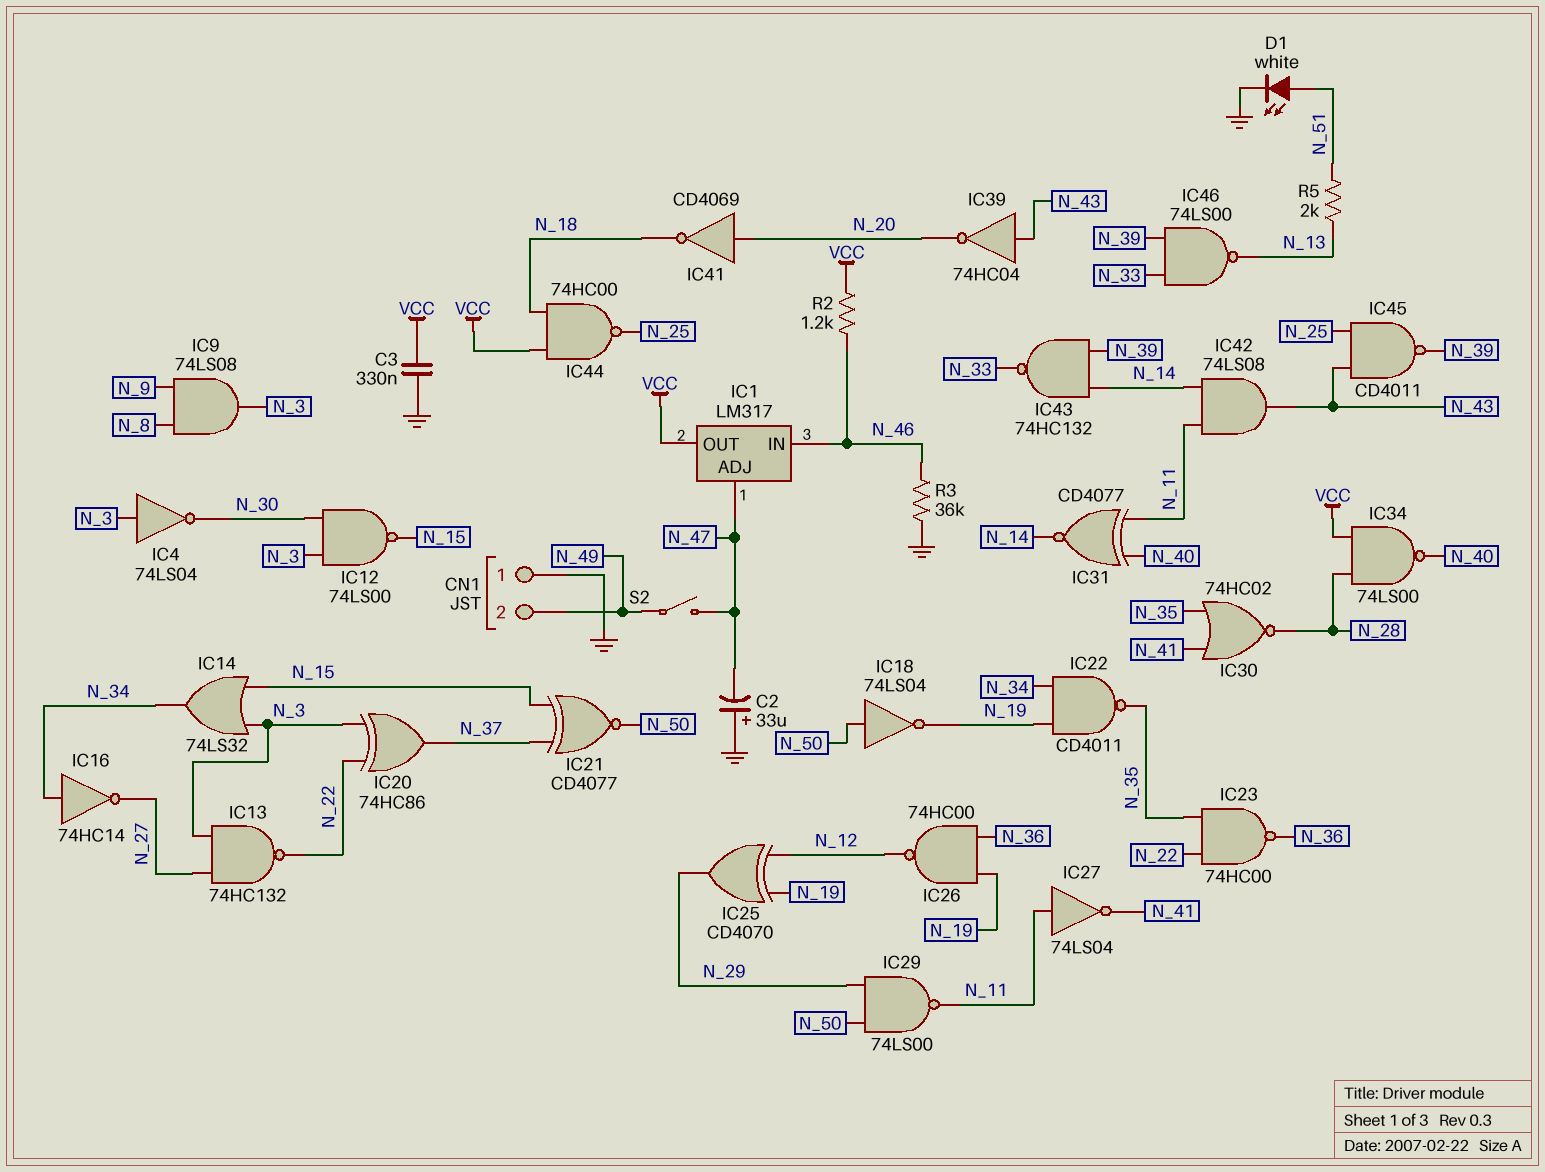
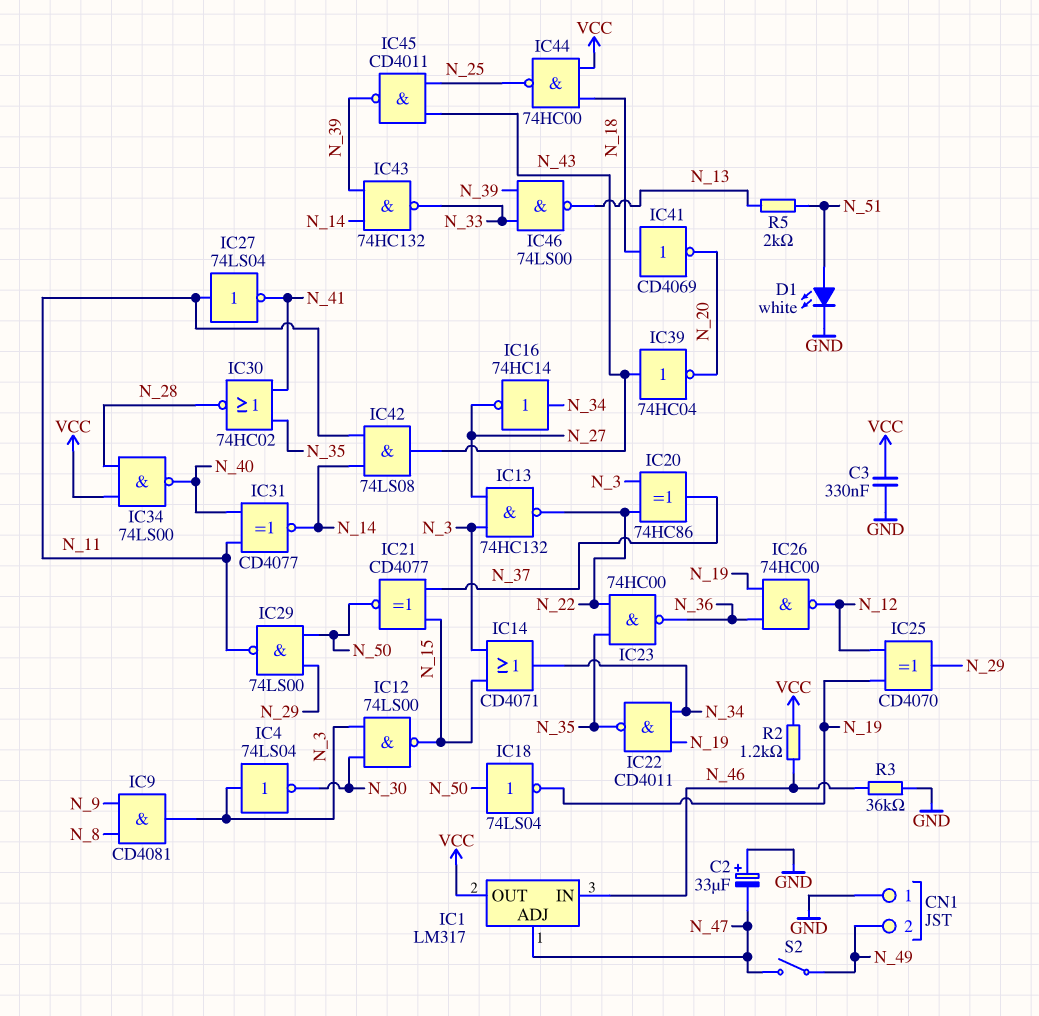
IC9: AND 74LS08 (in N_8, in N_9, out N_3) -> AND CD4081 (in N_8, in N_9, out N_3)
IC14: OR 74LS32 (in N_3, in N_15, out N_34) -> OR CD4071 (in N_3, in N_15, out N_34)
IC41: NOT CD4069 (in N_20, out N_18) -> NOT CD4069 (in N_18, out N_20)

